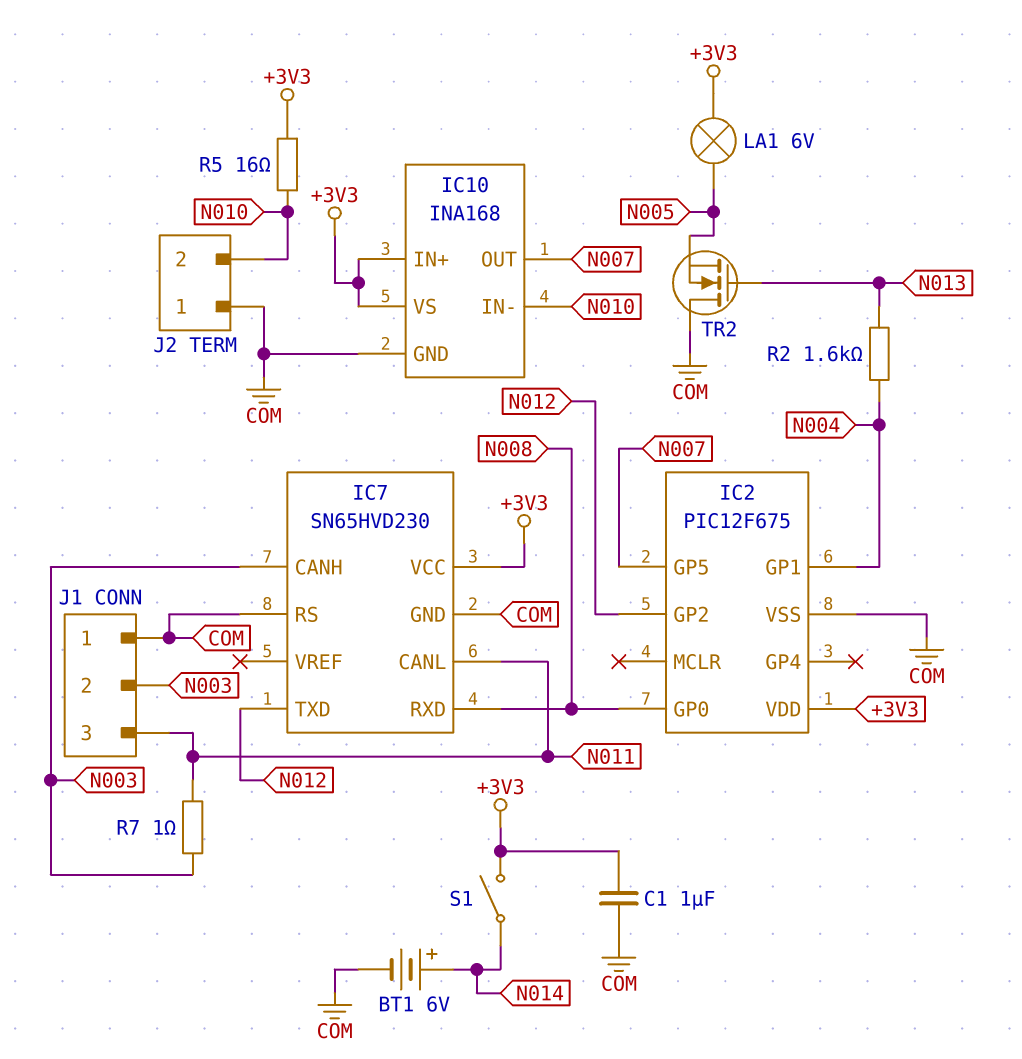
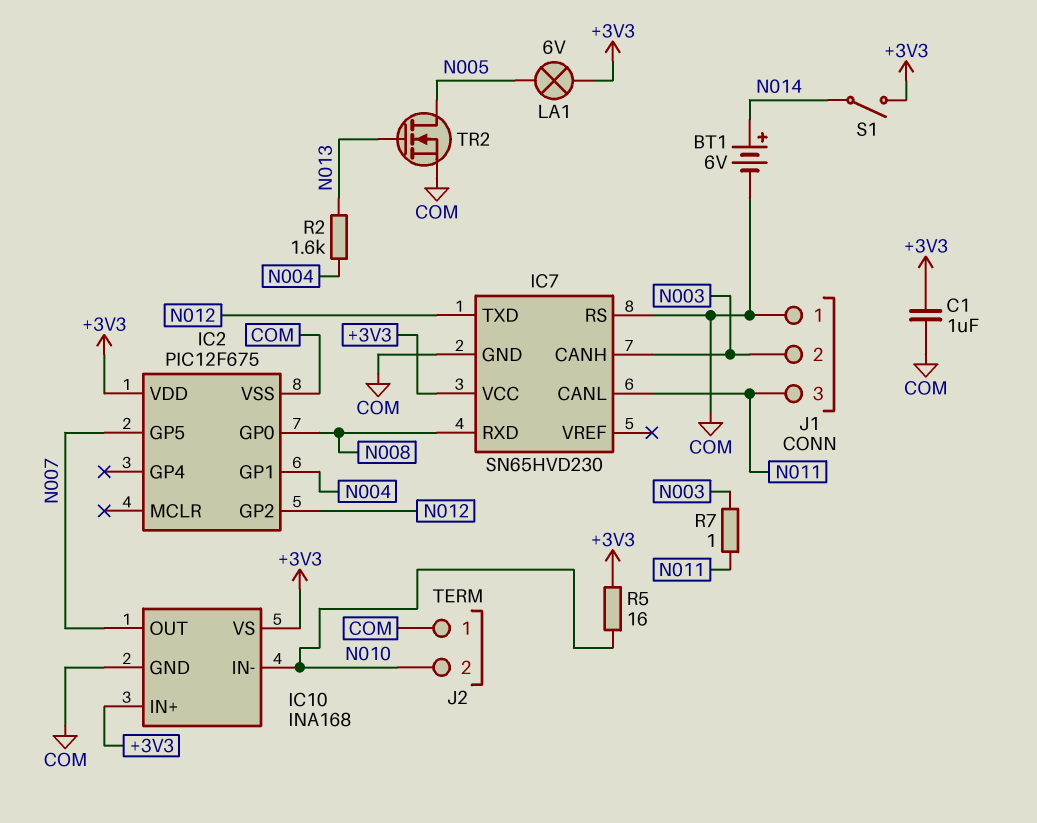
TR2: NMOS (G N013, D COM, S N005) -> NMOS (G N013, D N005, S COM)

